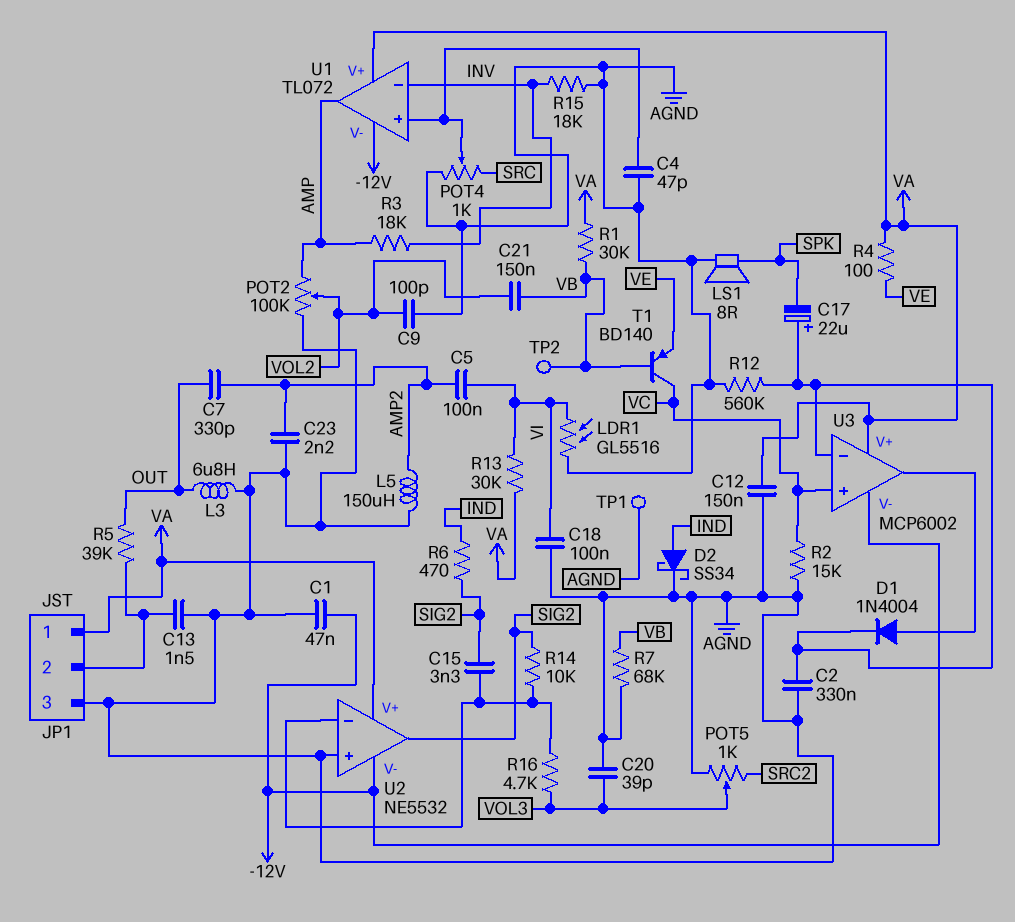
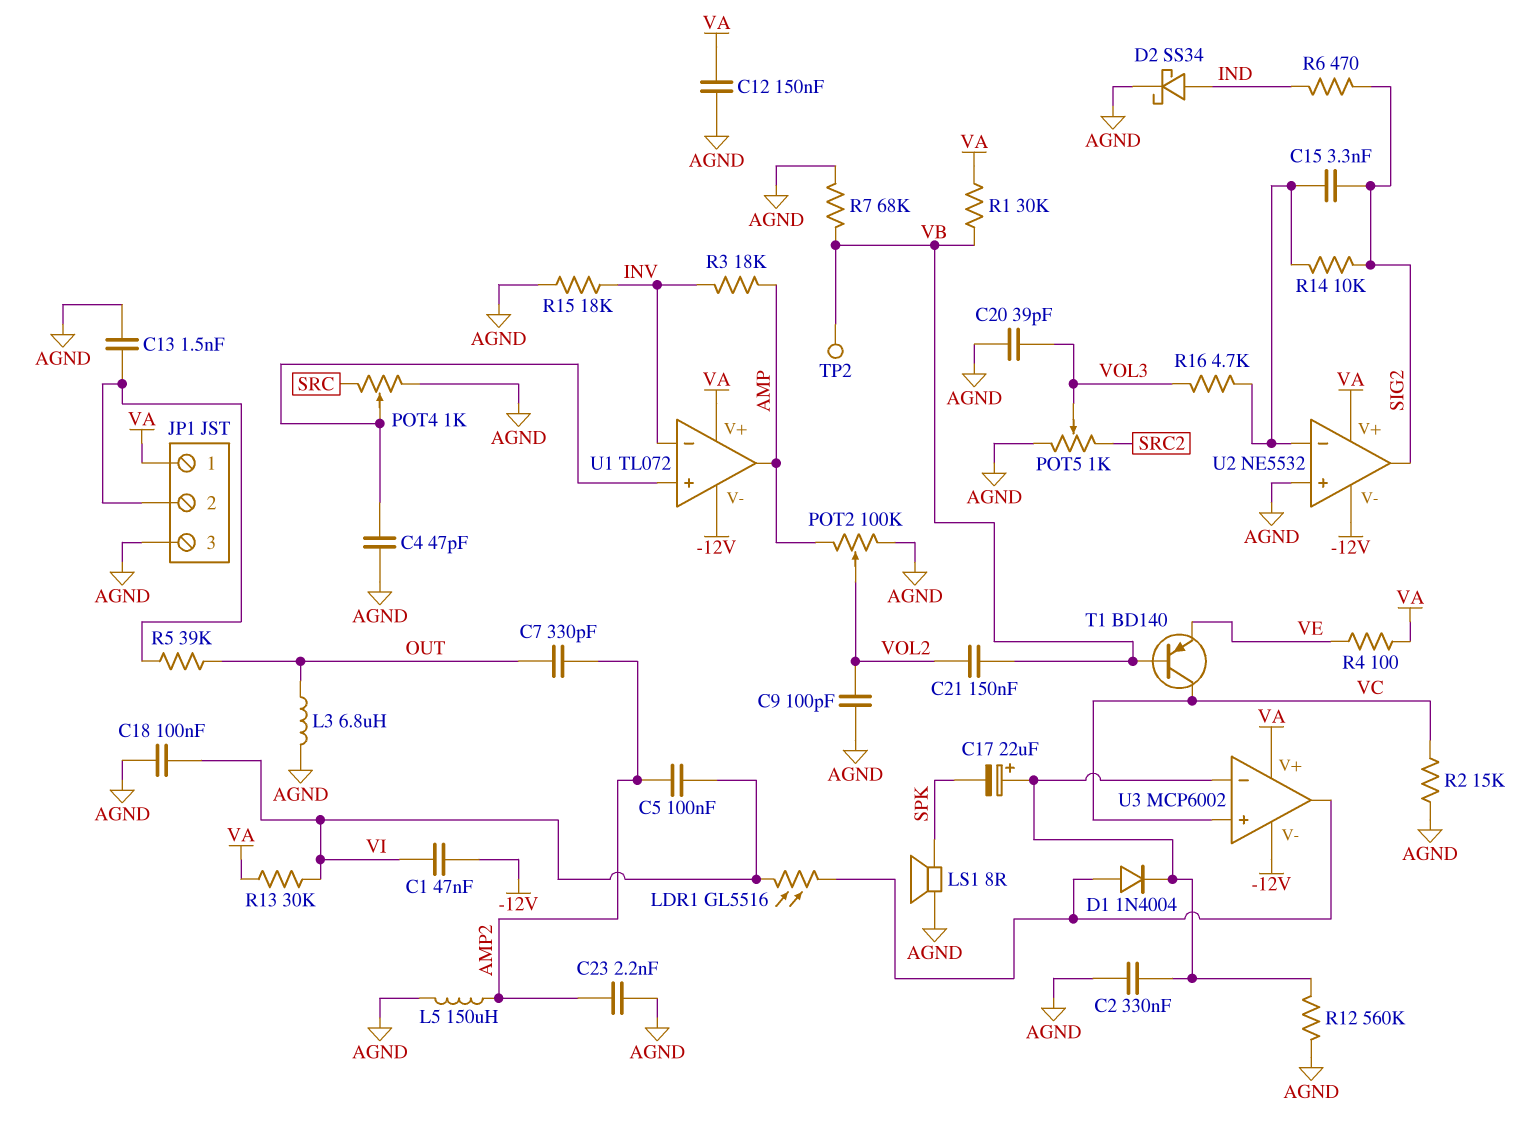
C1: 47nF (-12V, AGND) -> 47nF (-12V, VI)
LDR1: GL5516 (AGND, VI) -> GL5516 (U3/out, VI)
TP1: test point (AGND) -> none

